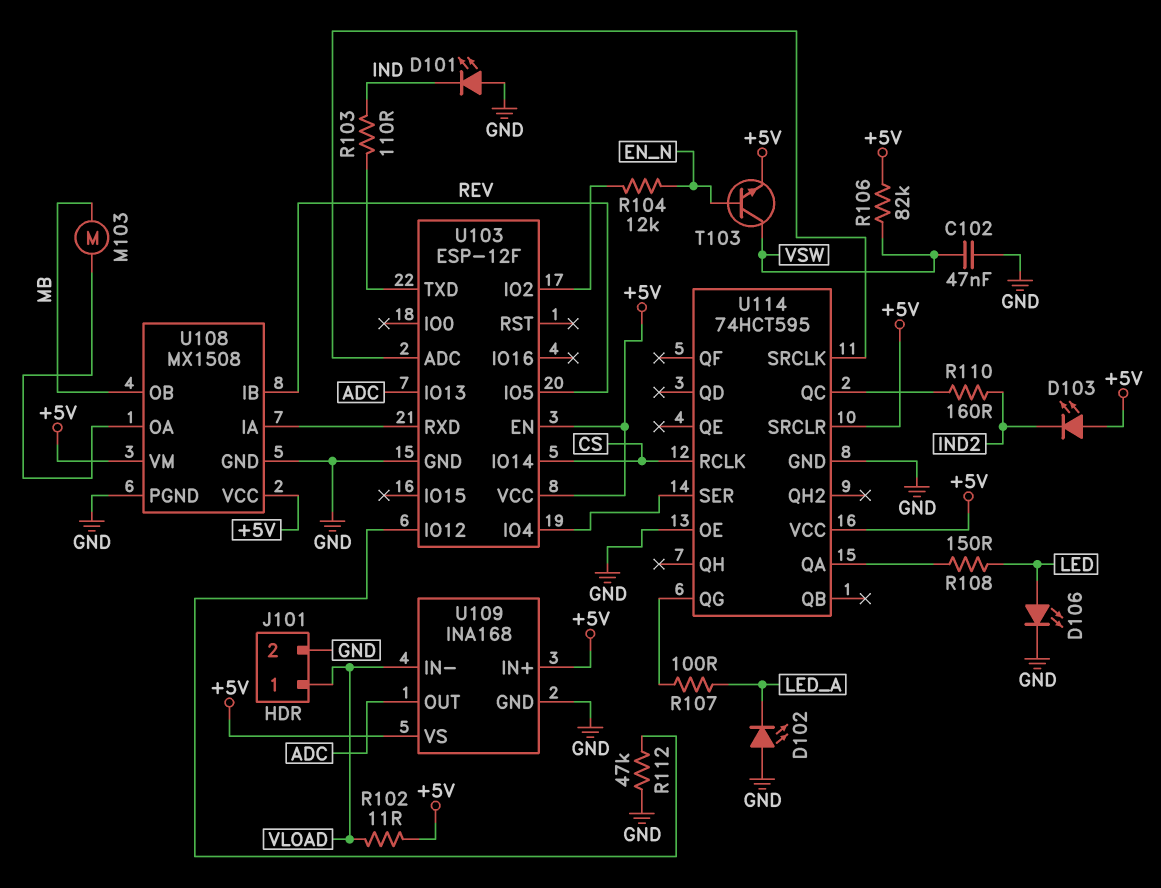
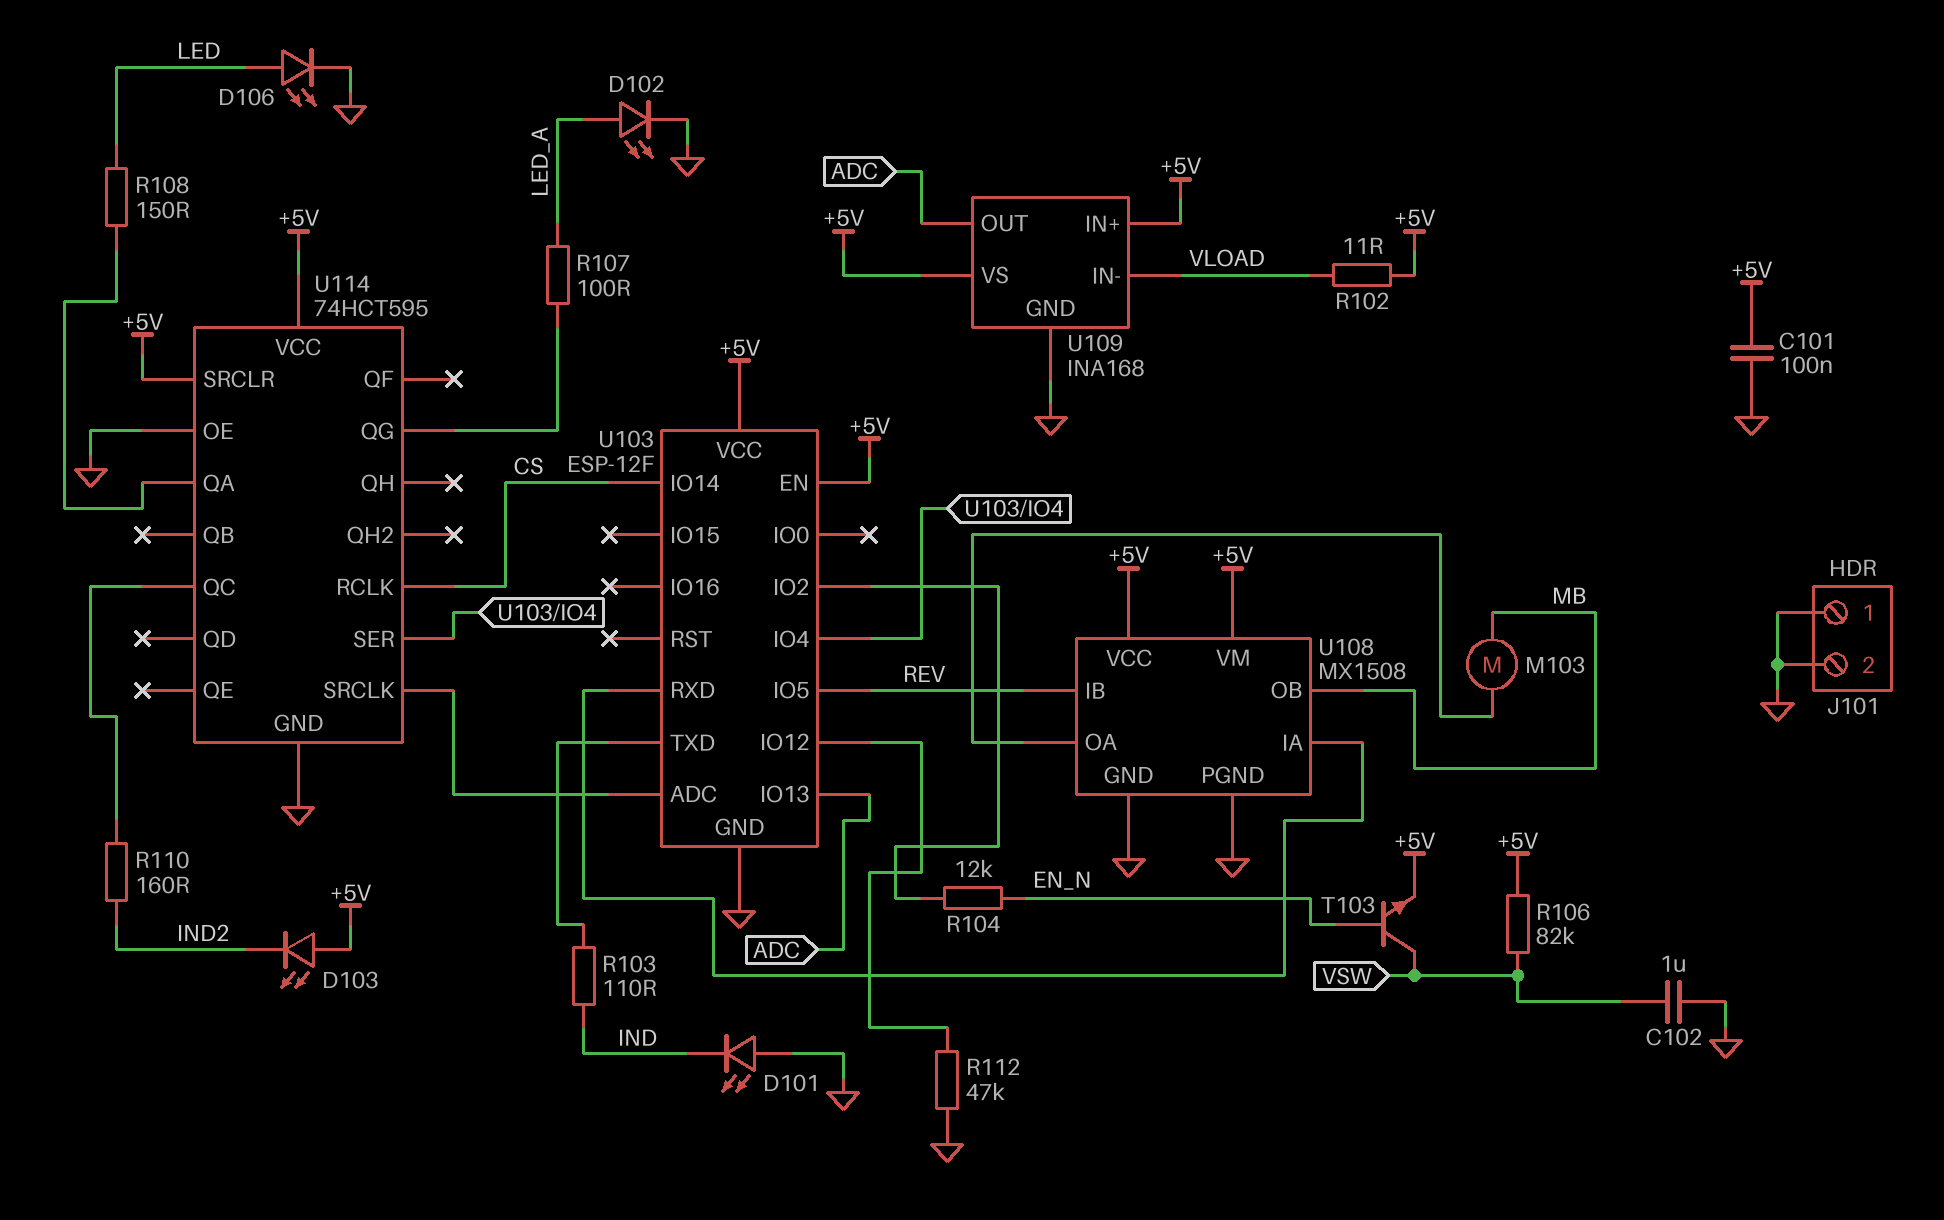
C101: none -> 100nF (+5V, GND)
C102: 47nF (GND, VSW) -> 1uF (GND, VSW)
D102: LED (A GND, K LED_A) -> LED (A LED_A, K GND)
J101 pin 1: VLOAD -> GND

